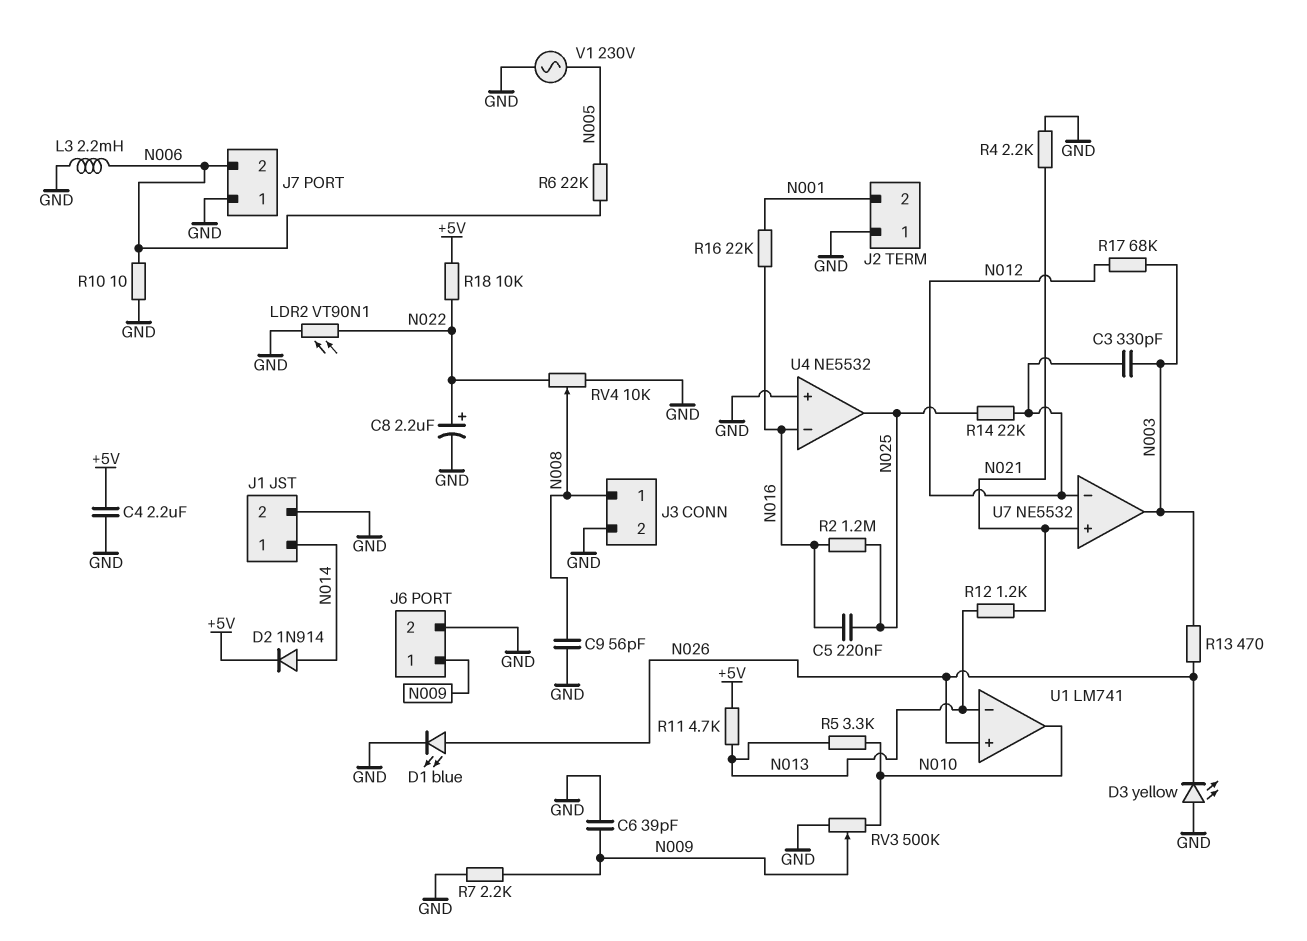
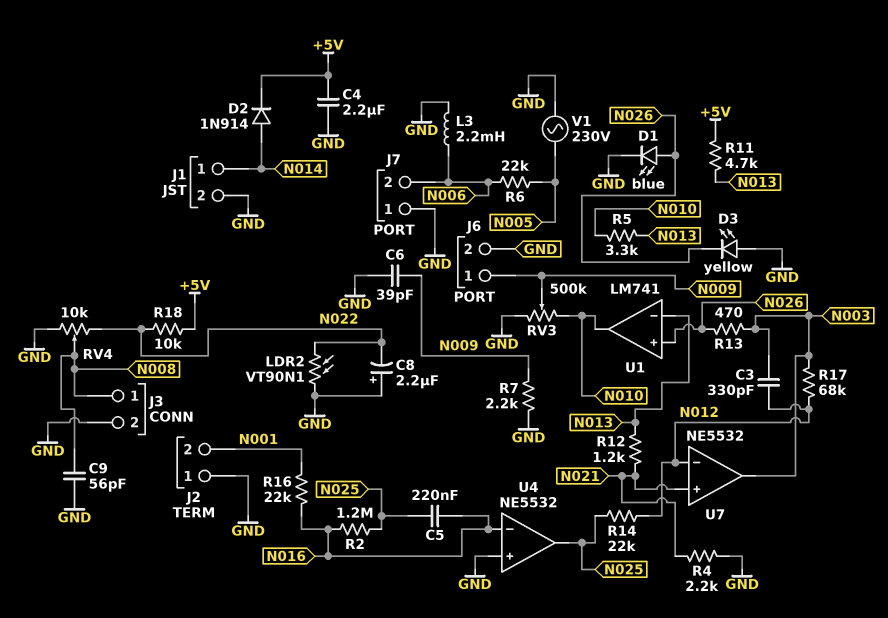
C8: 2.2uF (plus N022, minus GND) -> 2.2uF (plus GND, minus N022)
R10: 10 (GND, N006) -> none

